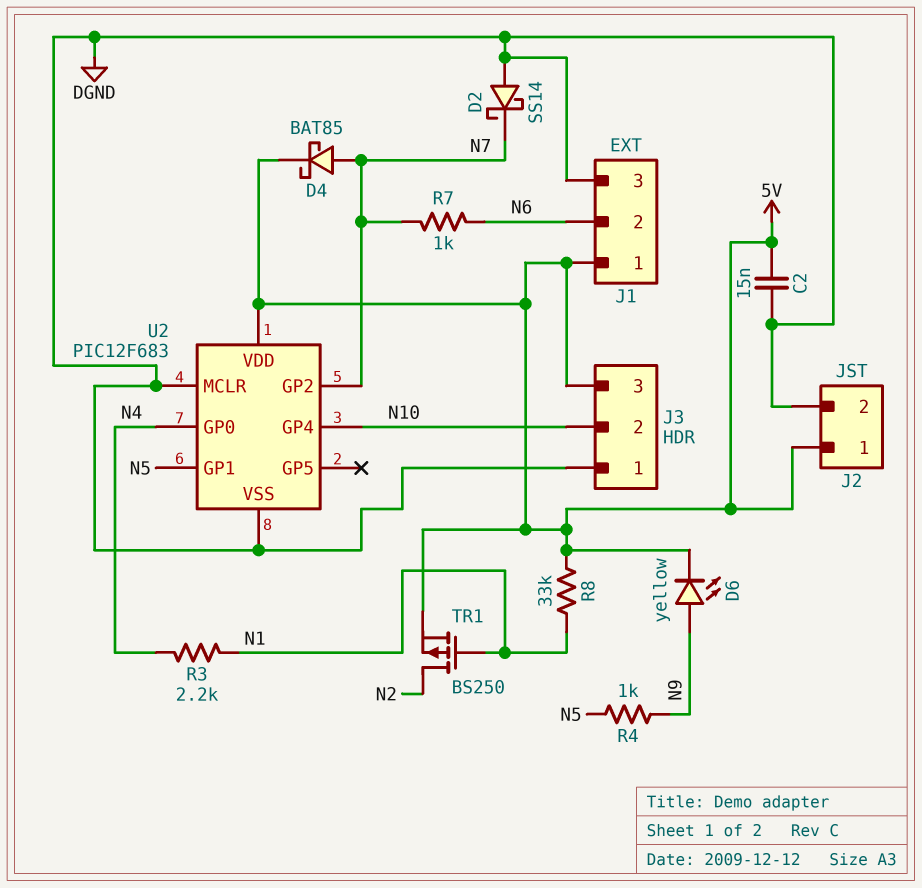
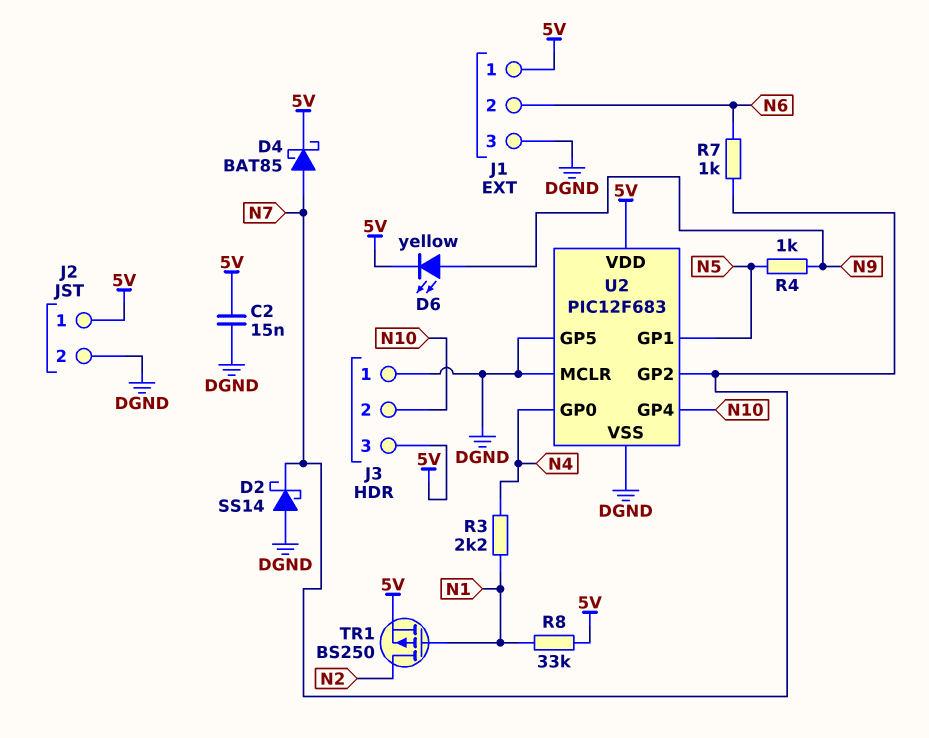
U2 pin GP5: none -> DGND

